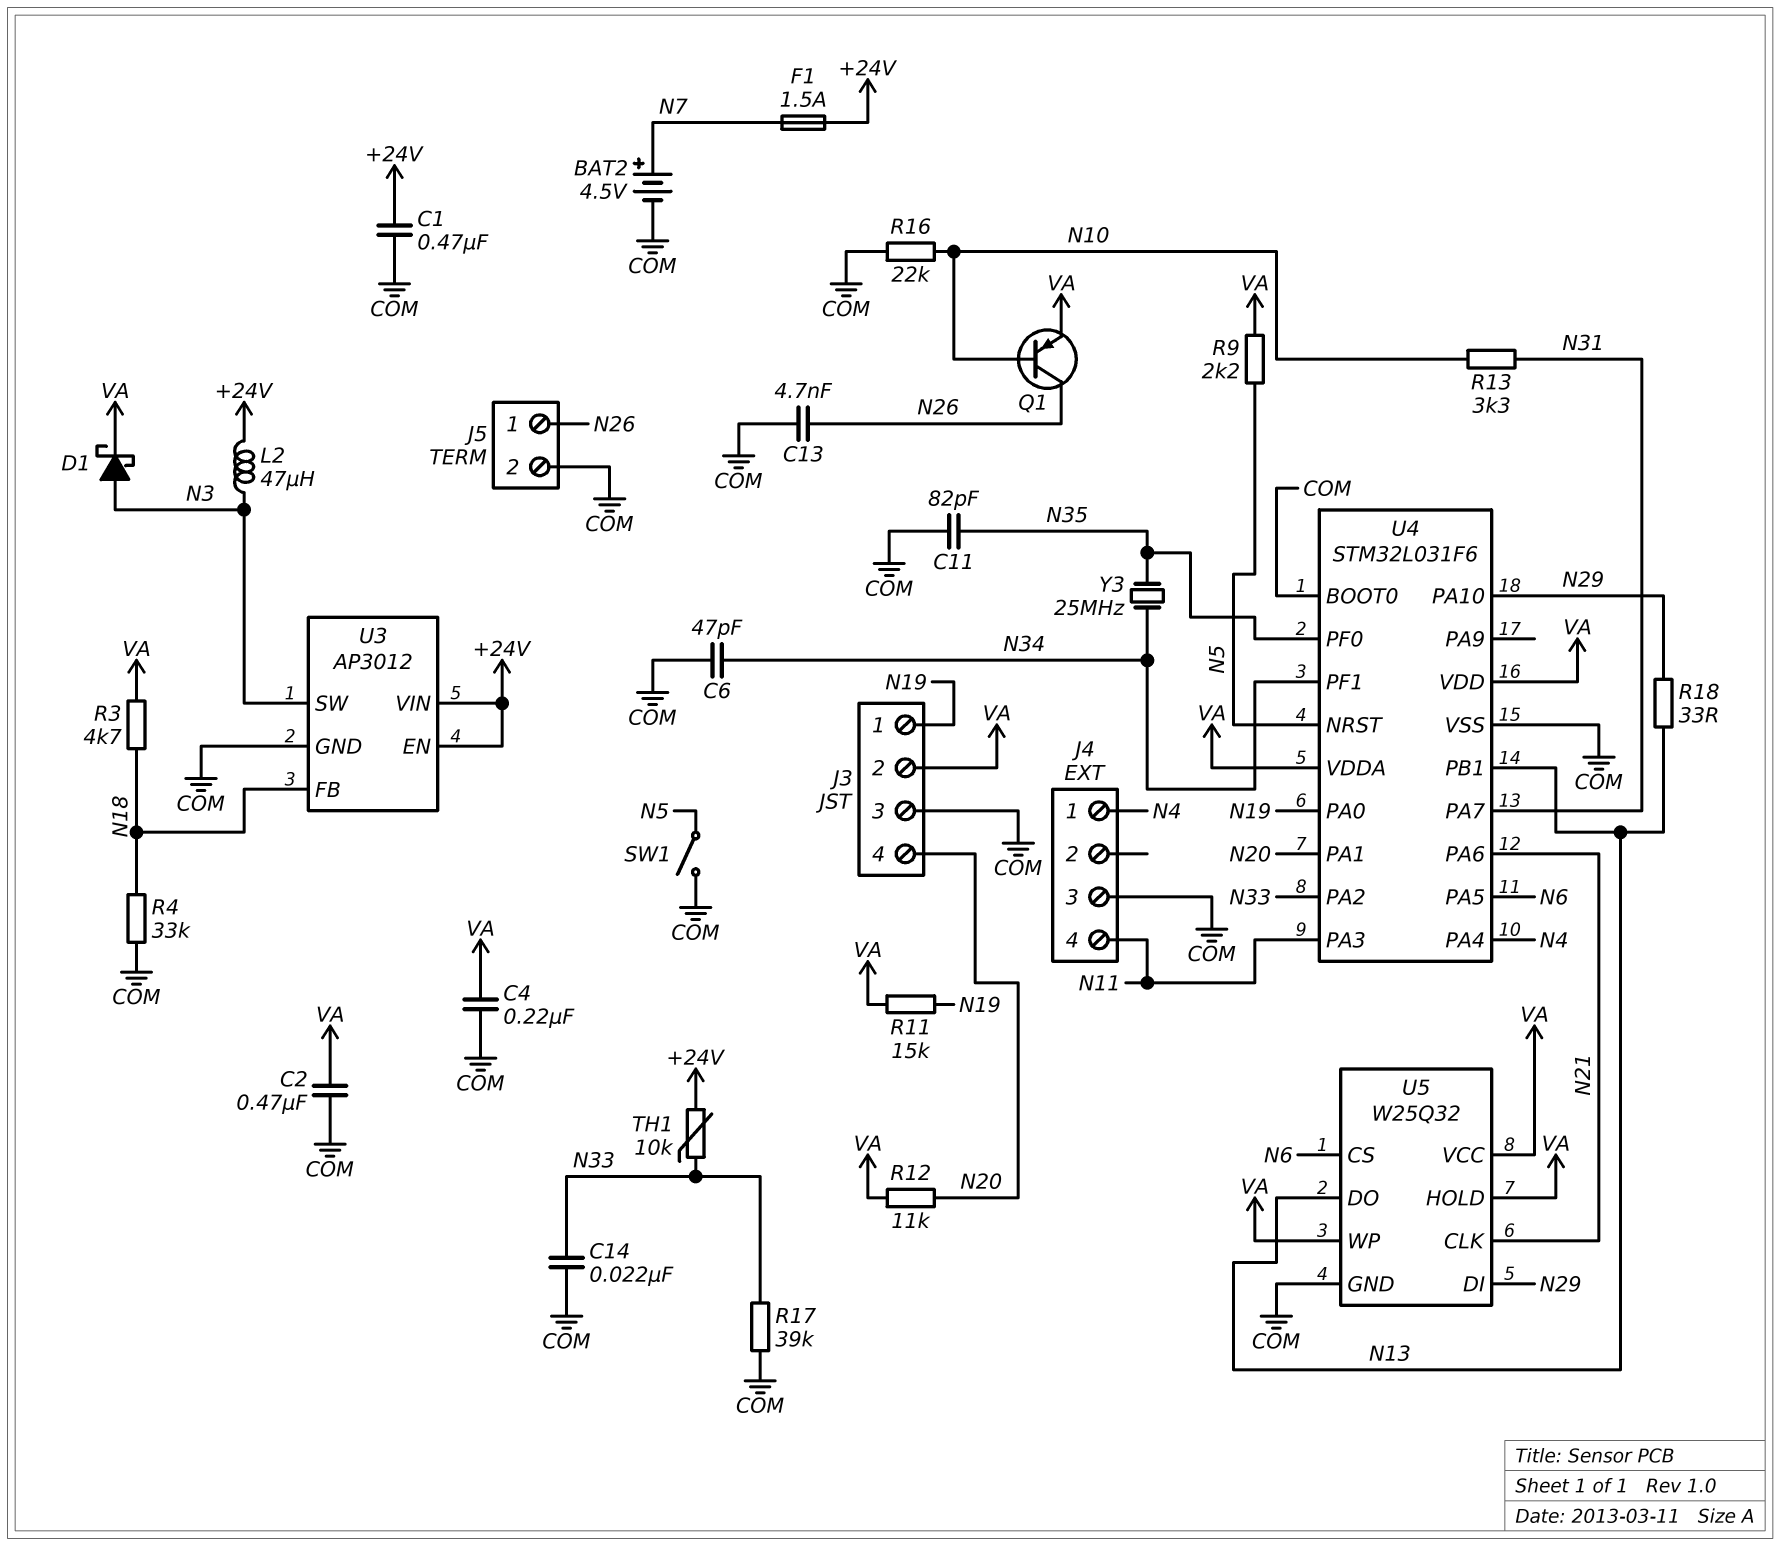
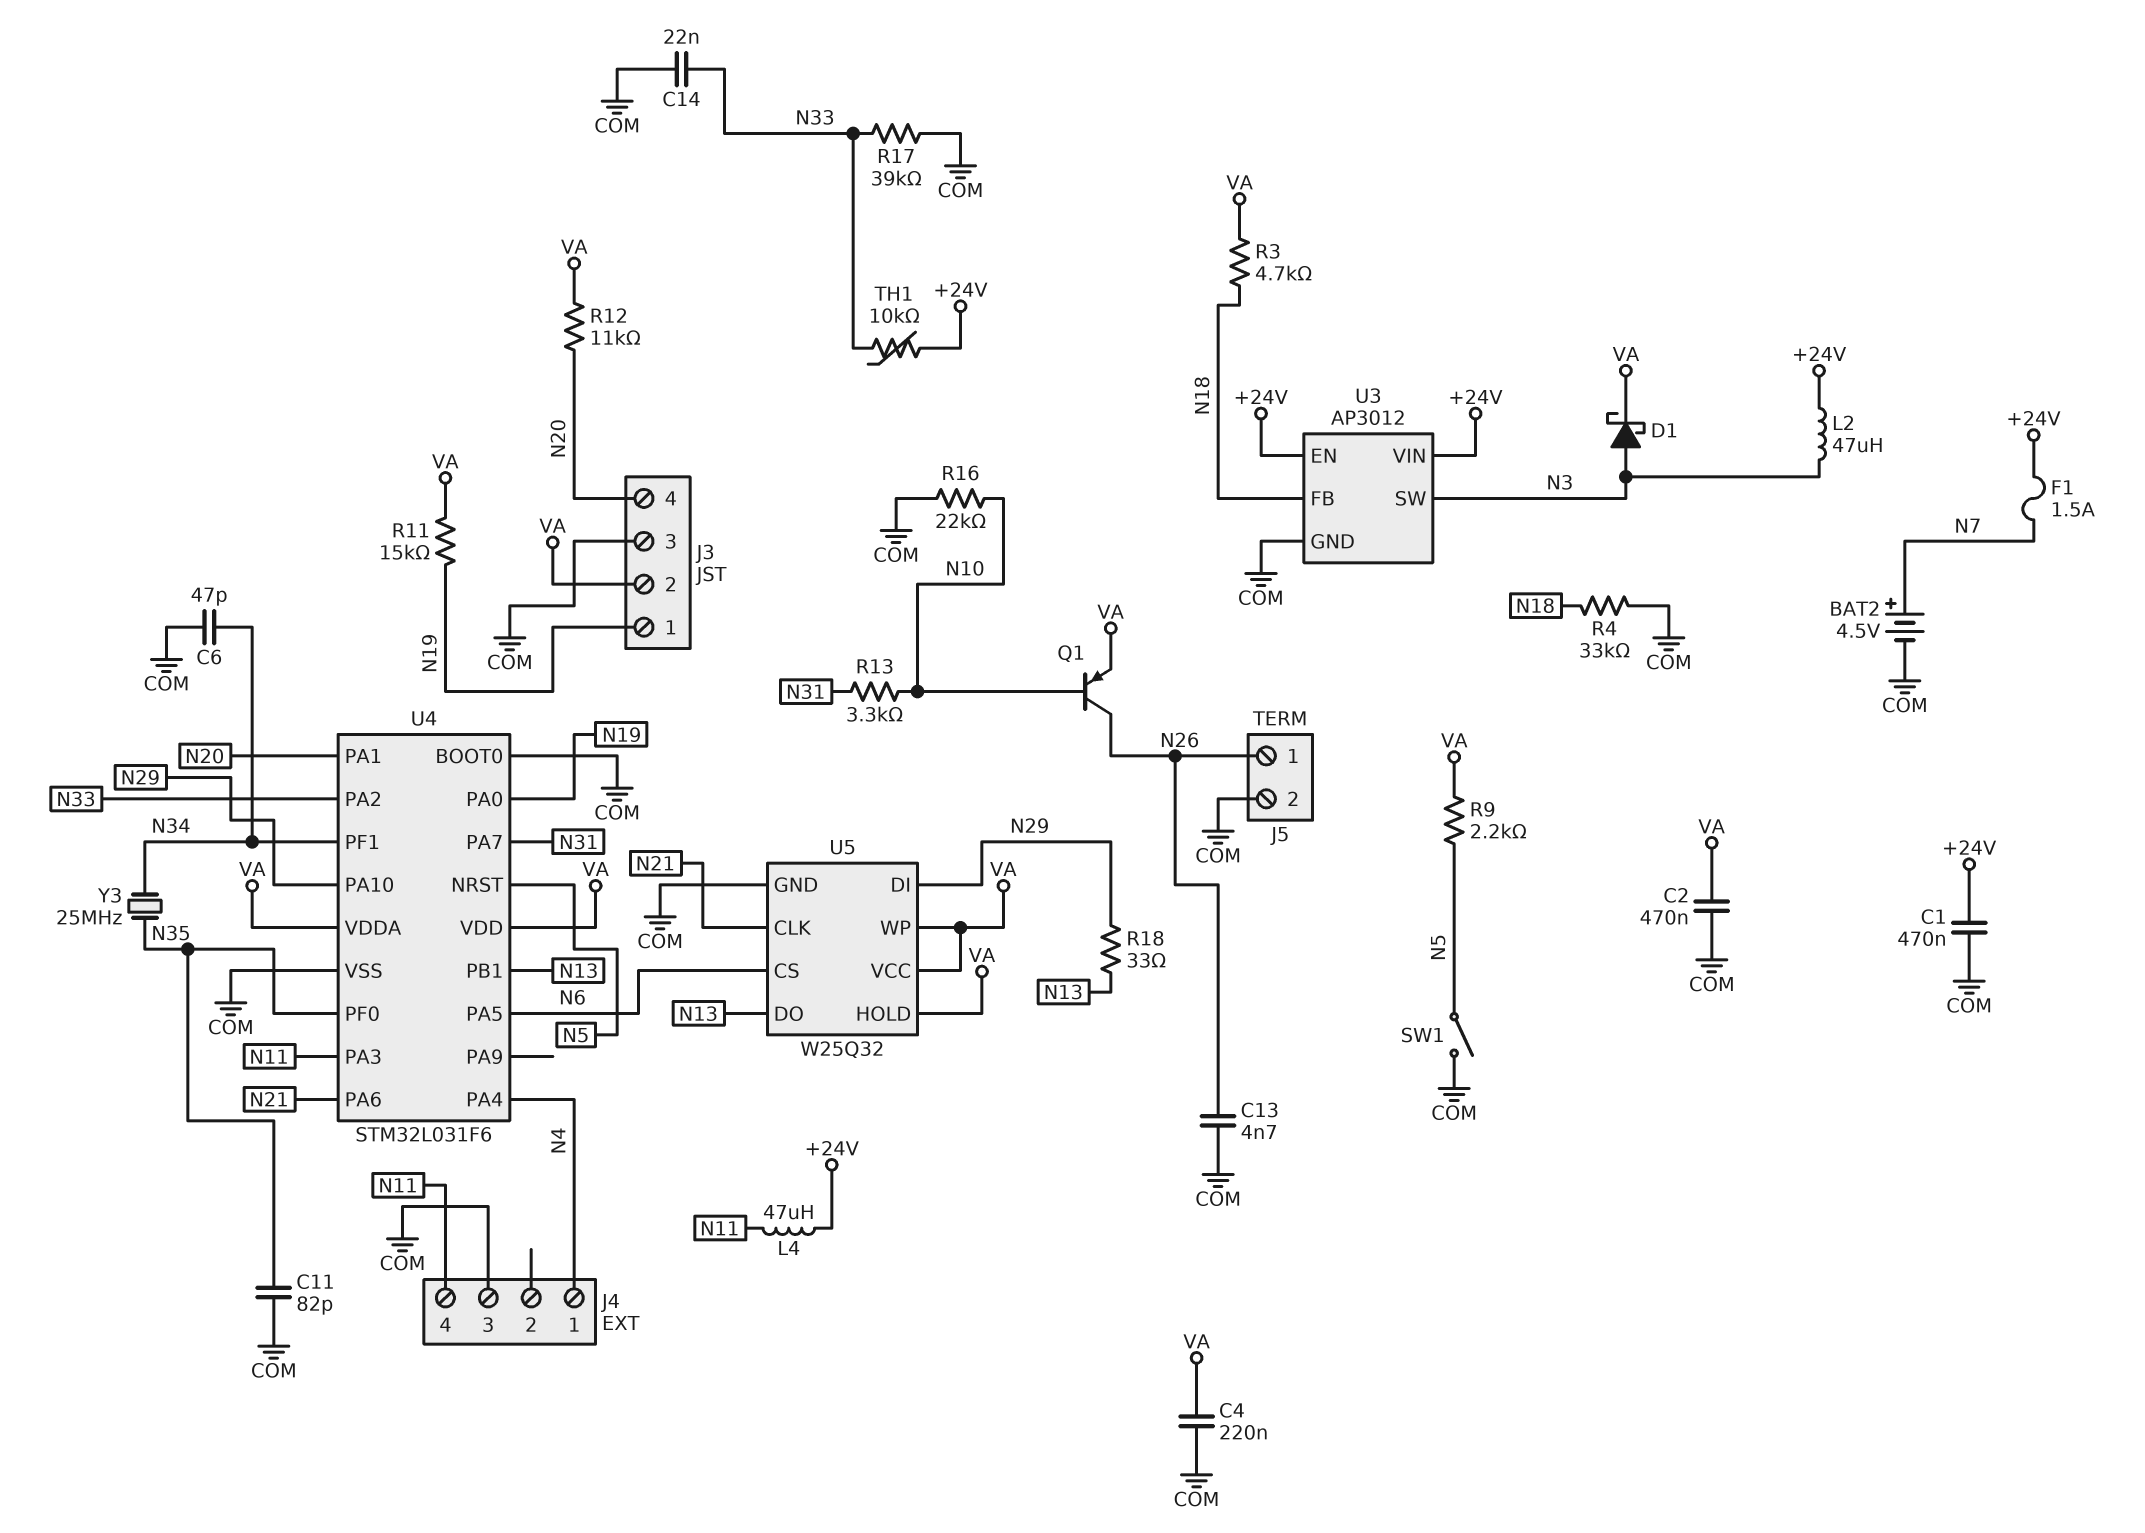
L4: none -> 47uH (+24V, N11)

